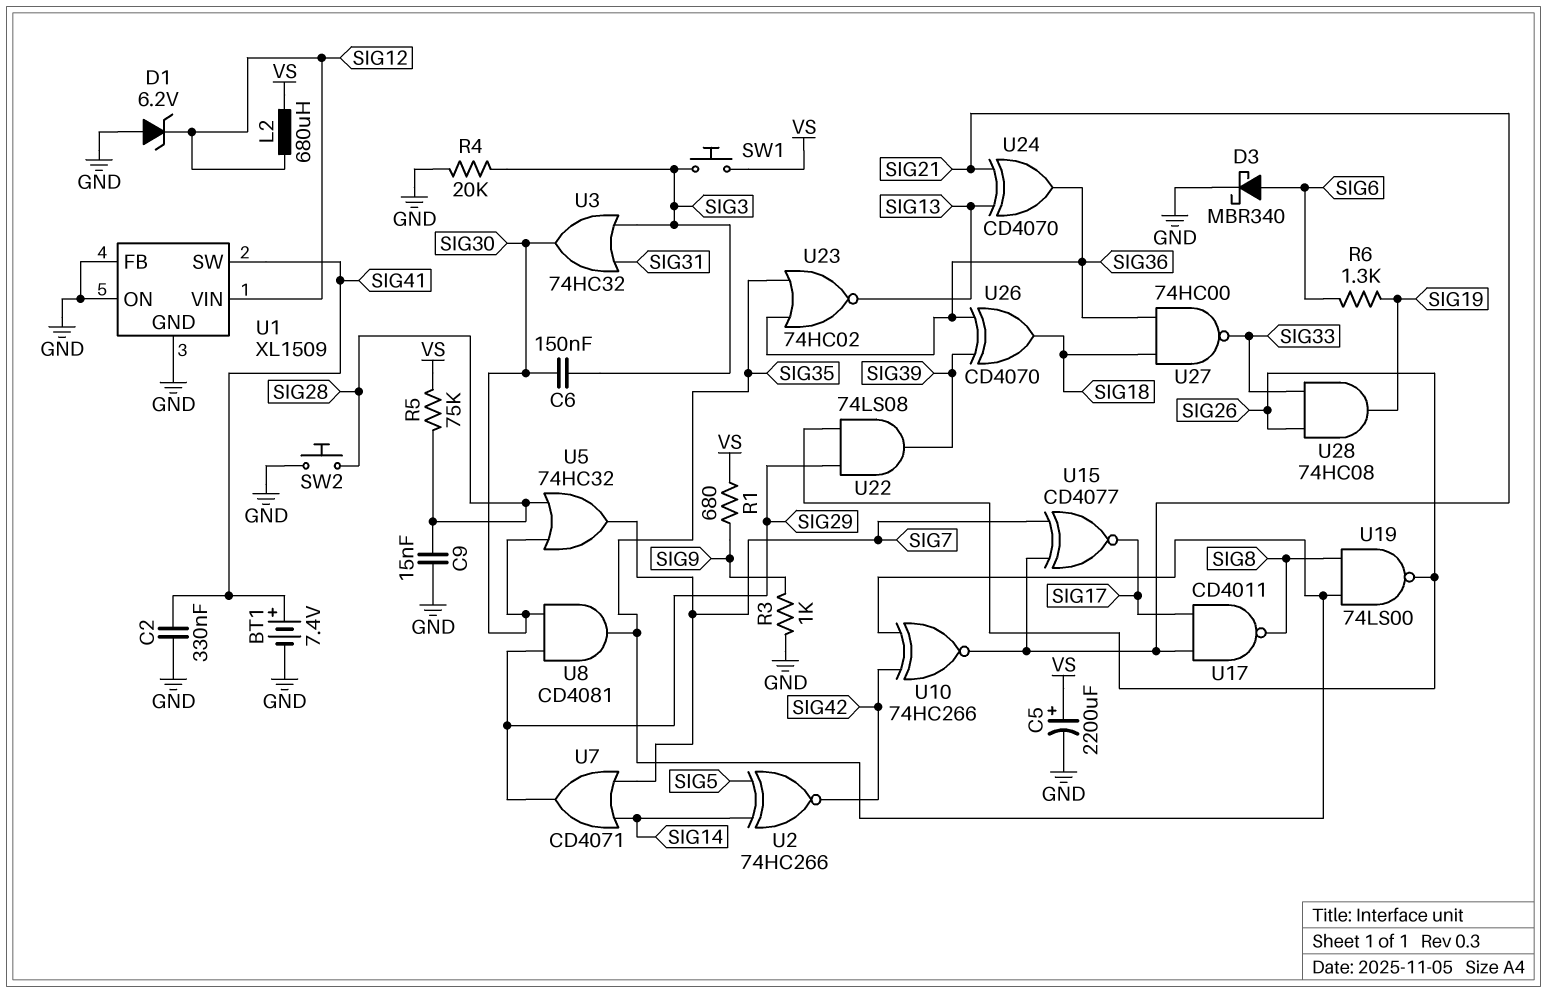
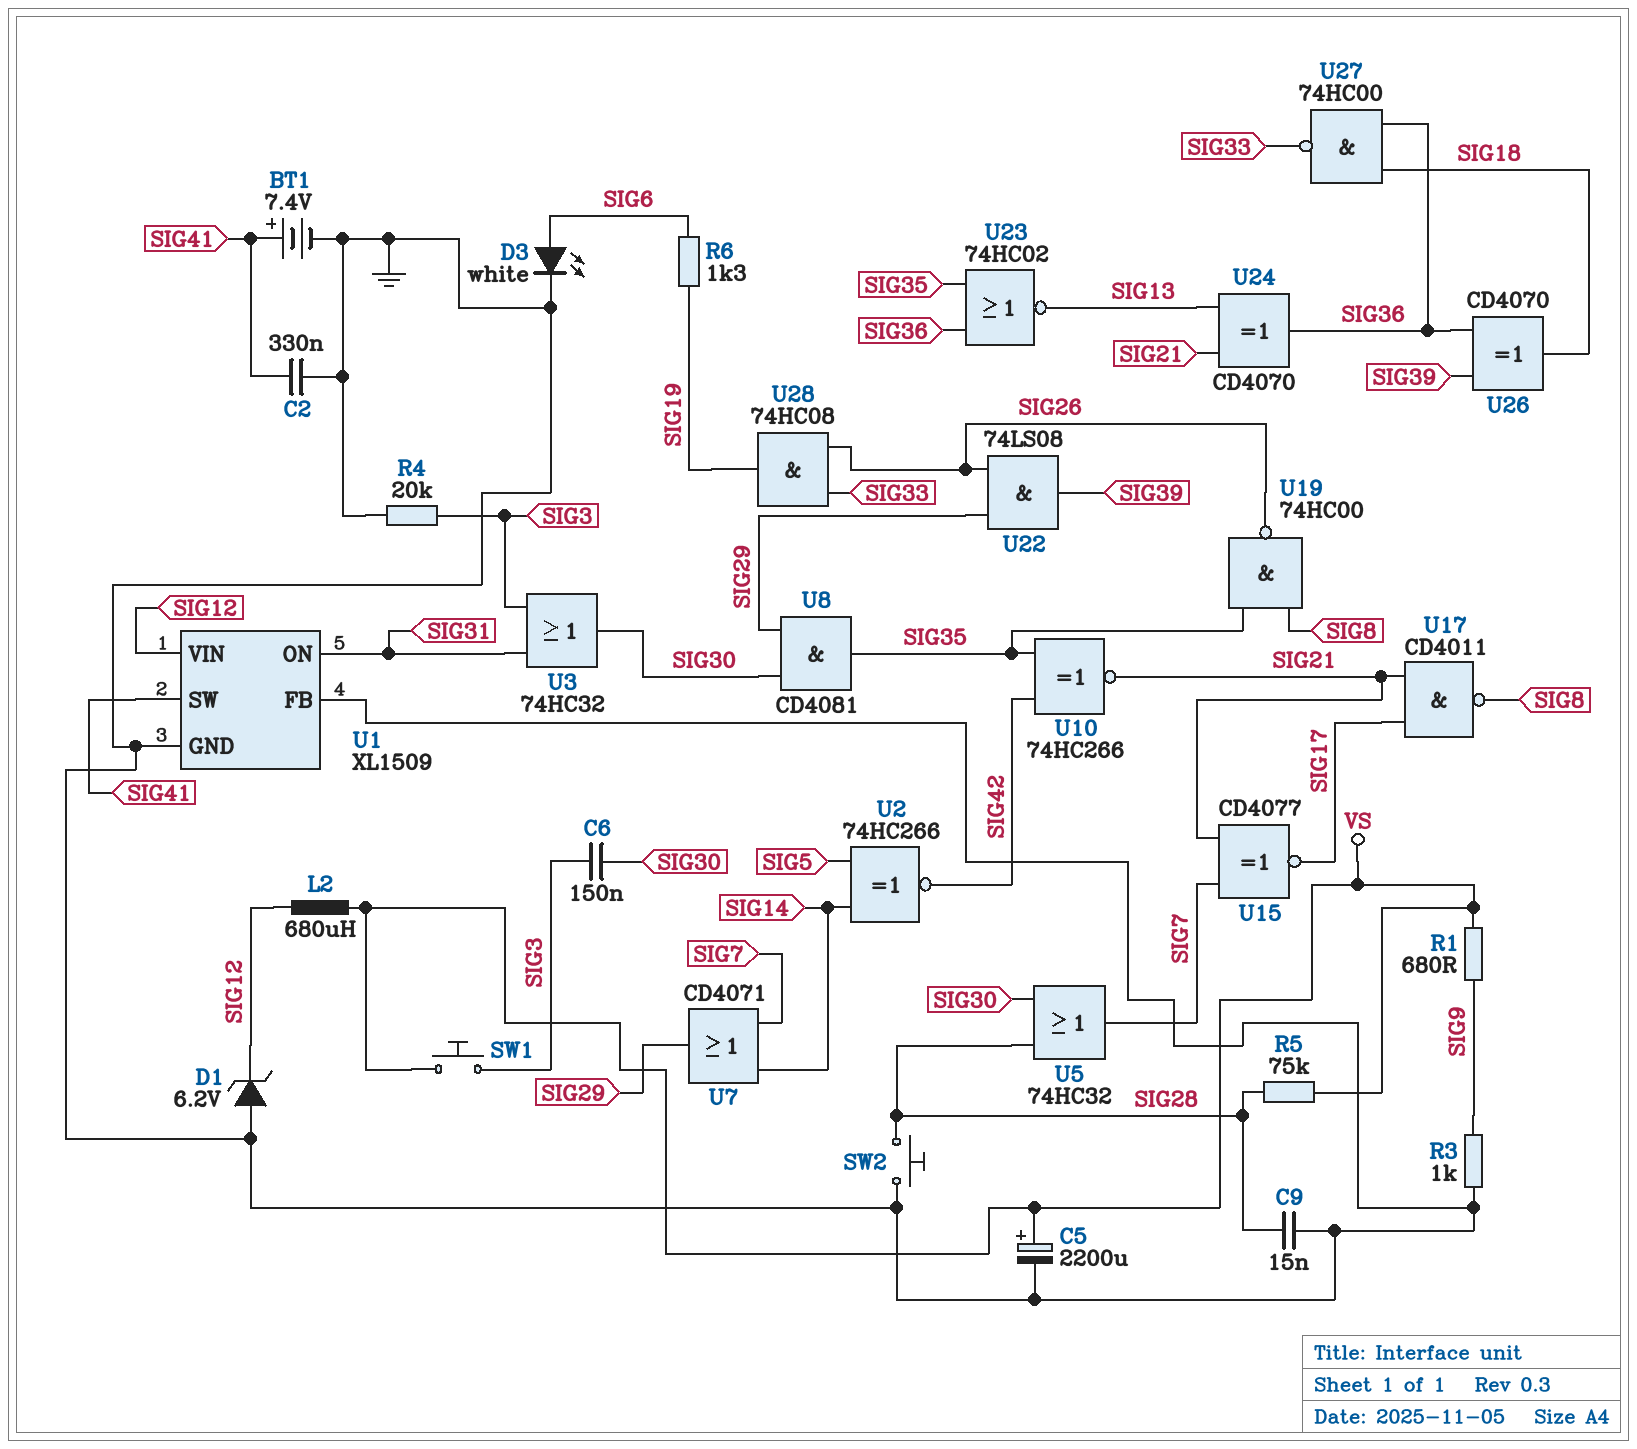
D3: schottky MBR340 (A SIG6, K GND) -> LED white (A SIG6, K GND)
U1 pin ON: GND -> SIG31
U19: NAND 74LS00 (in SIG8, in SIG35, out SIG26) -> NAND 74HC00 (in SIG8, in SIG35, out SIG26)

